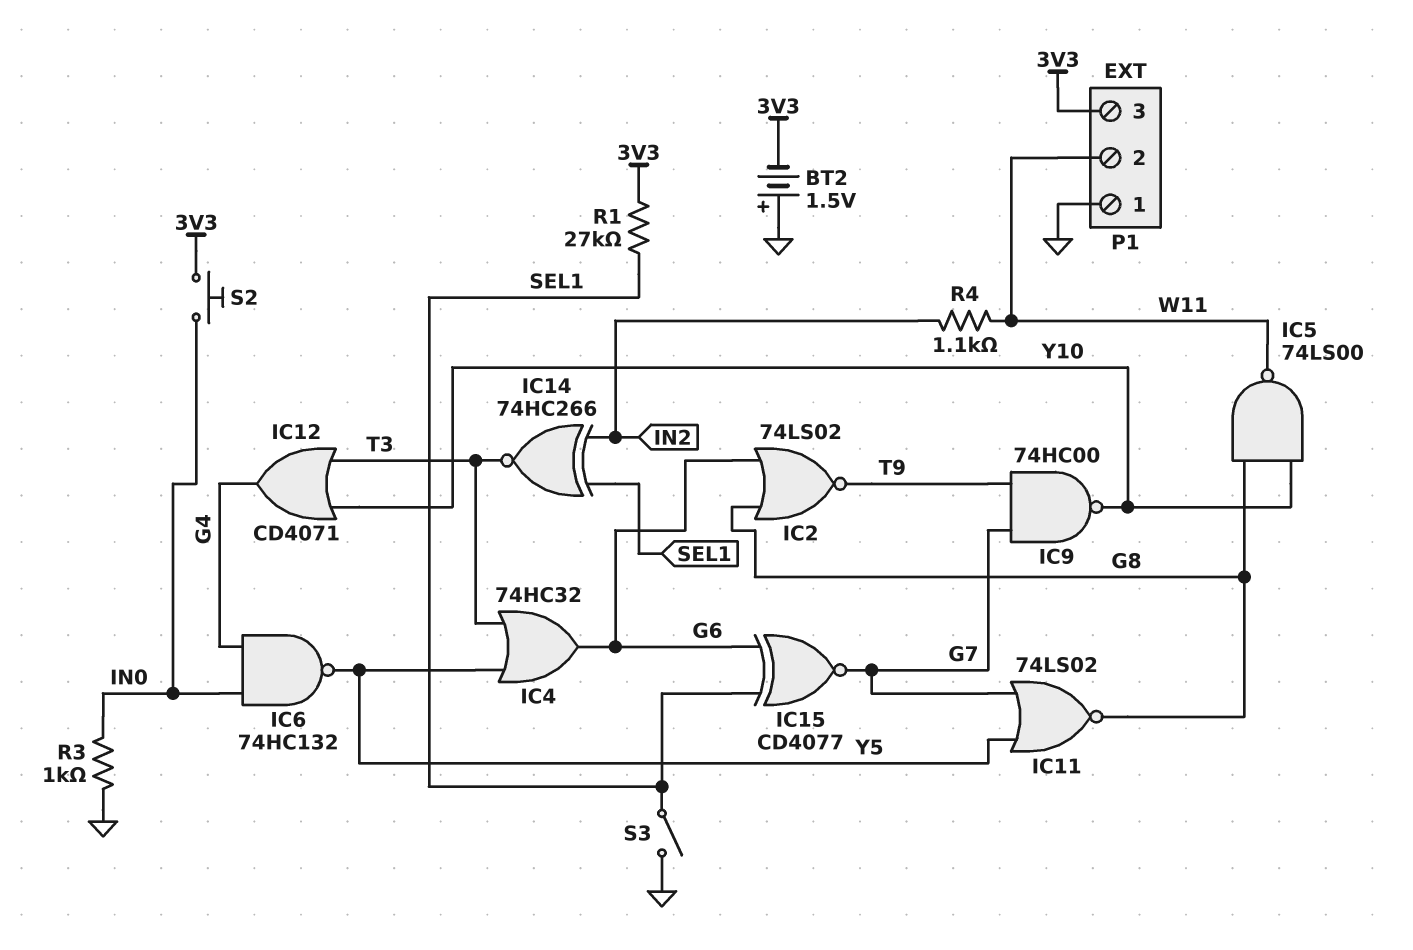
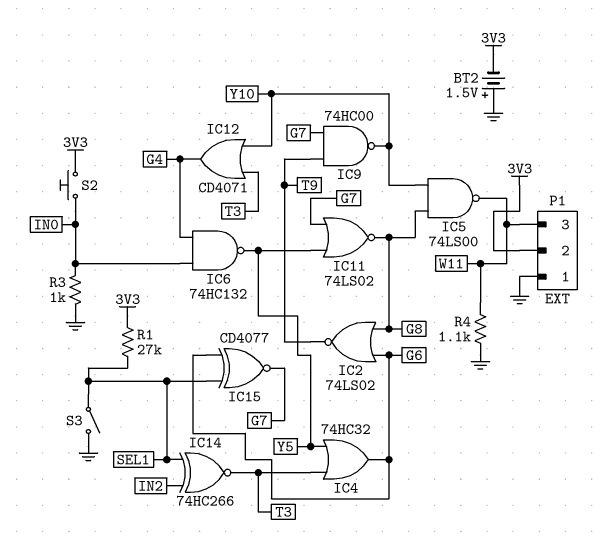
P1 pin 2: W11 -> 3V3
P1 pin 3: 3V3 -> W11
R4: 1.1k (IN2, W11) -> 1.1k (GND, W11)

